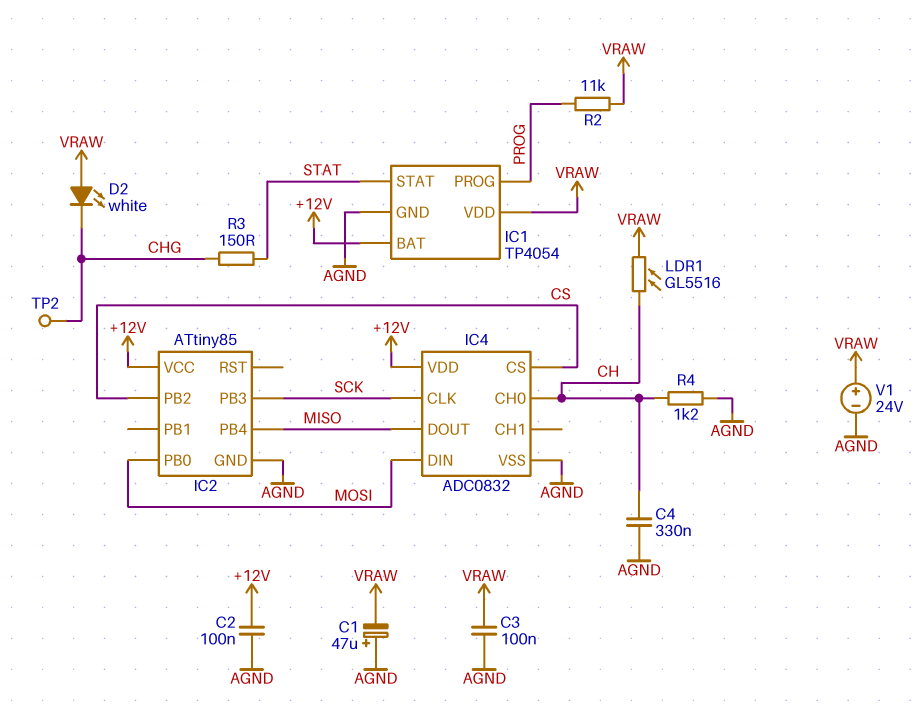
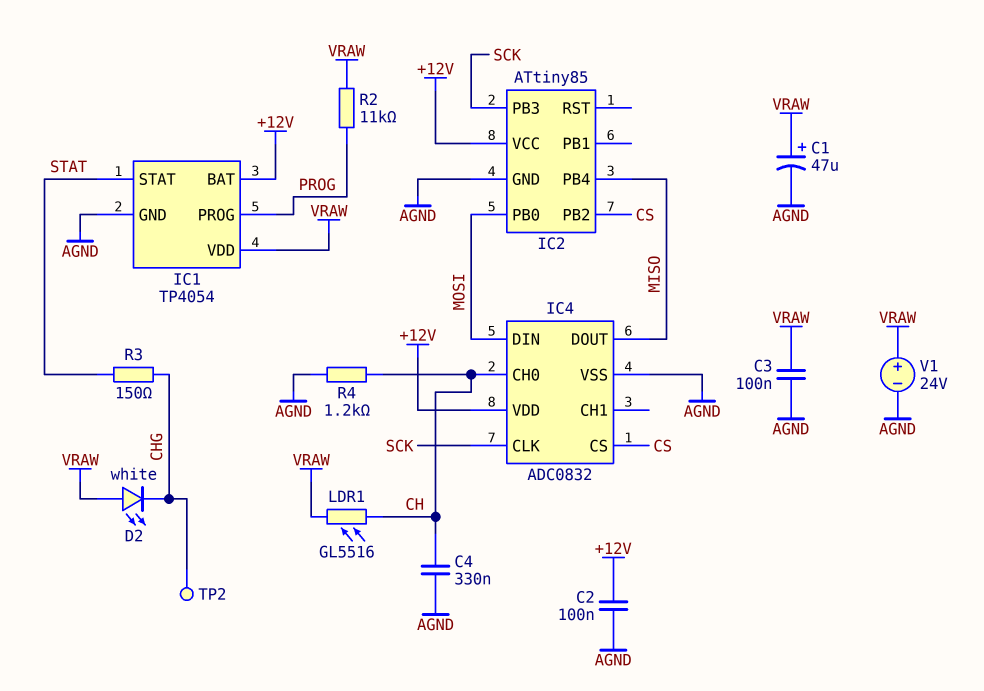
C1: 47uF (plus AGND, minus VRAW) -> 47uF (plus VRAW, minus AGND)

